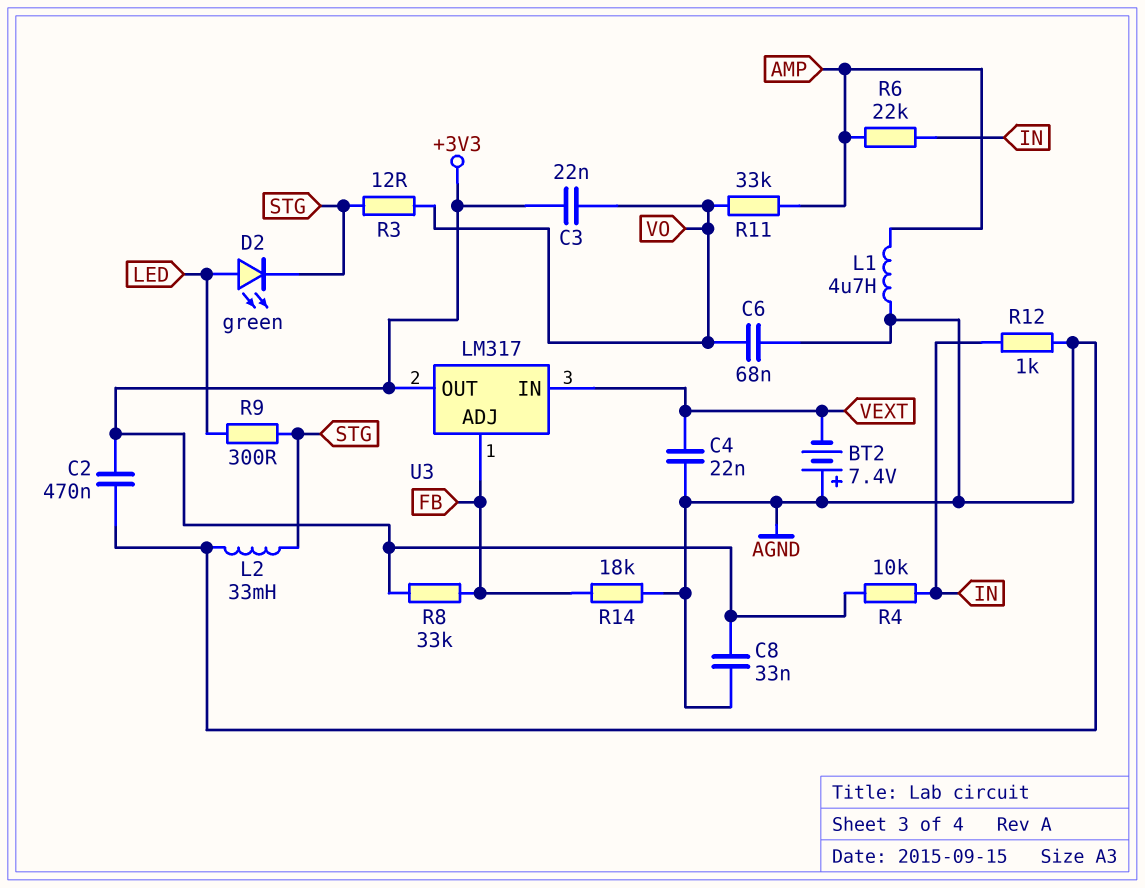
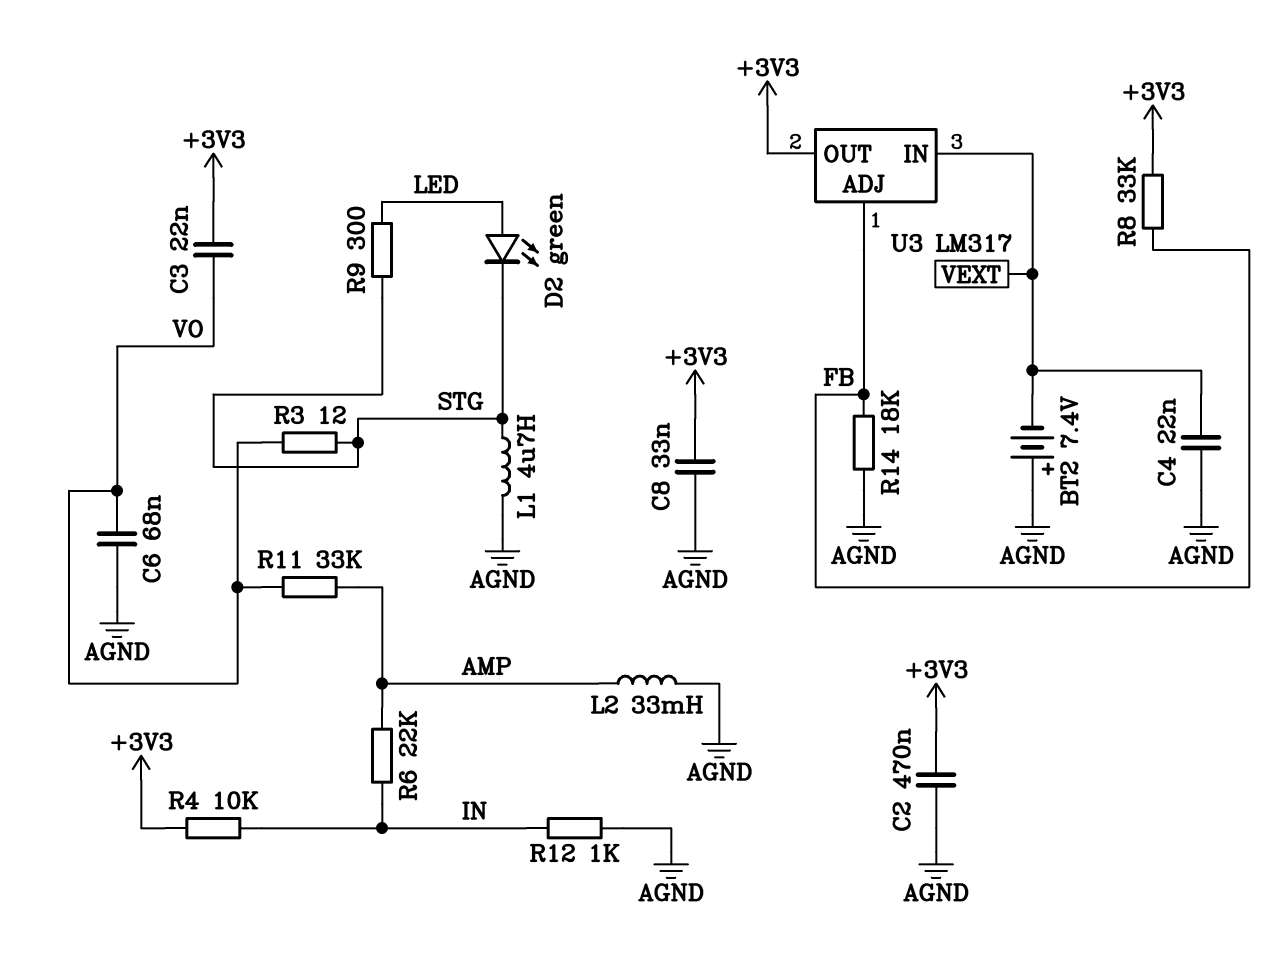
L1: 4.7uH (AGND, AMP) -> 4.7uH (AGND, STG)
L2: 33mH (AGND, STG) -> 33mH (AGND, AMP)

